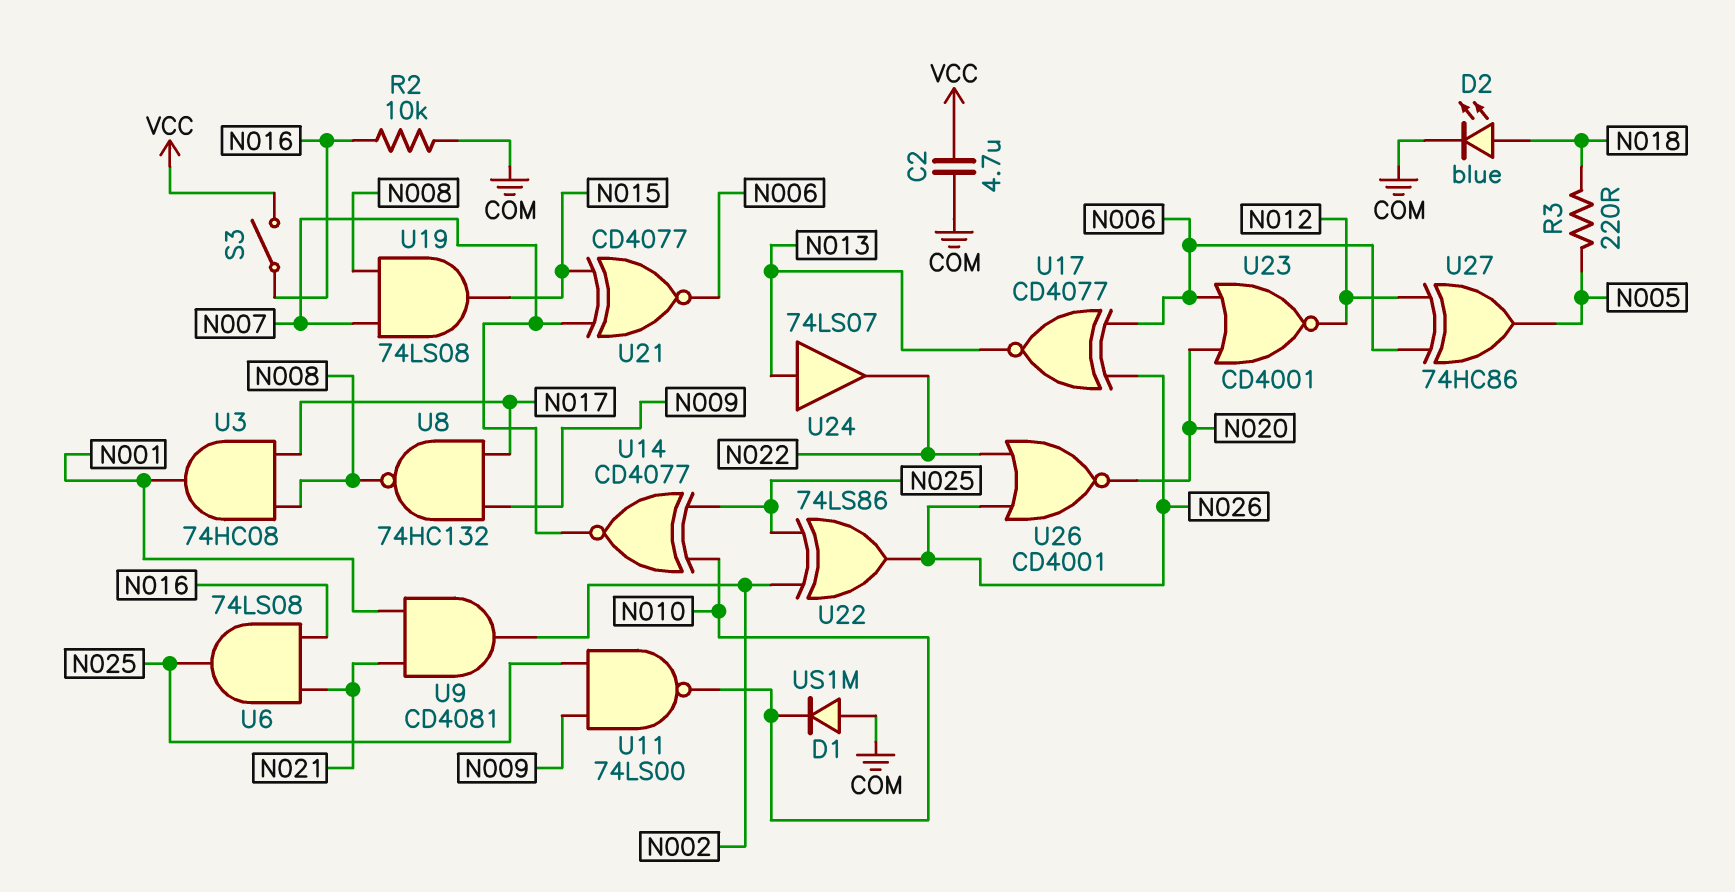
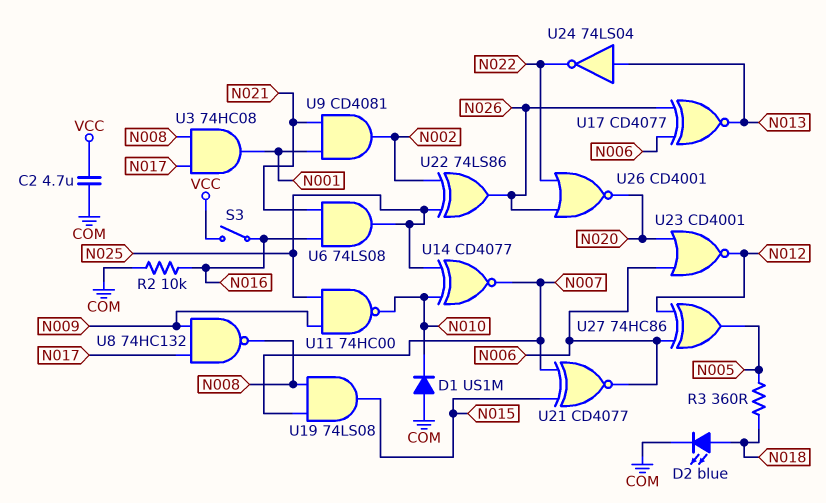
R3: 220 (N005, N018) -> 360 (N005, N018)
U11: NAND 74LS00 (in N009, in N025, out N010) -> NAND 74HC00 (in N009, in N025, out N010)
U24: buffer 74LS07 (in N013, out N022) -> NOT 74LS04 (in N013, out N022)

